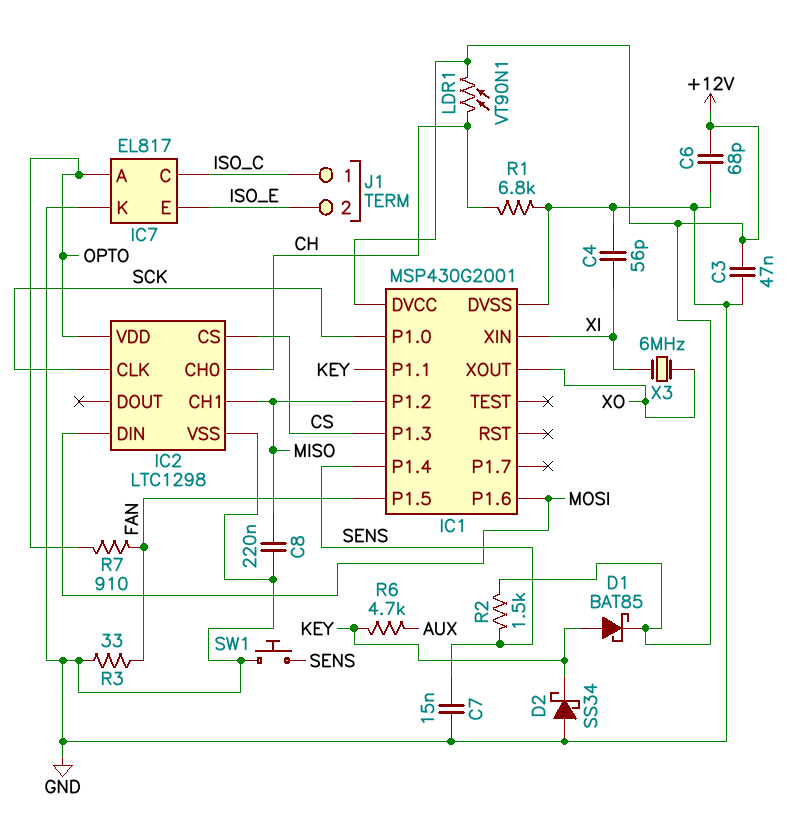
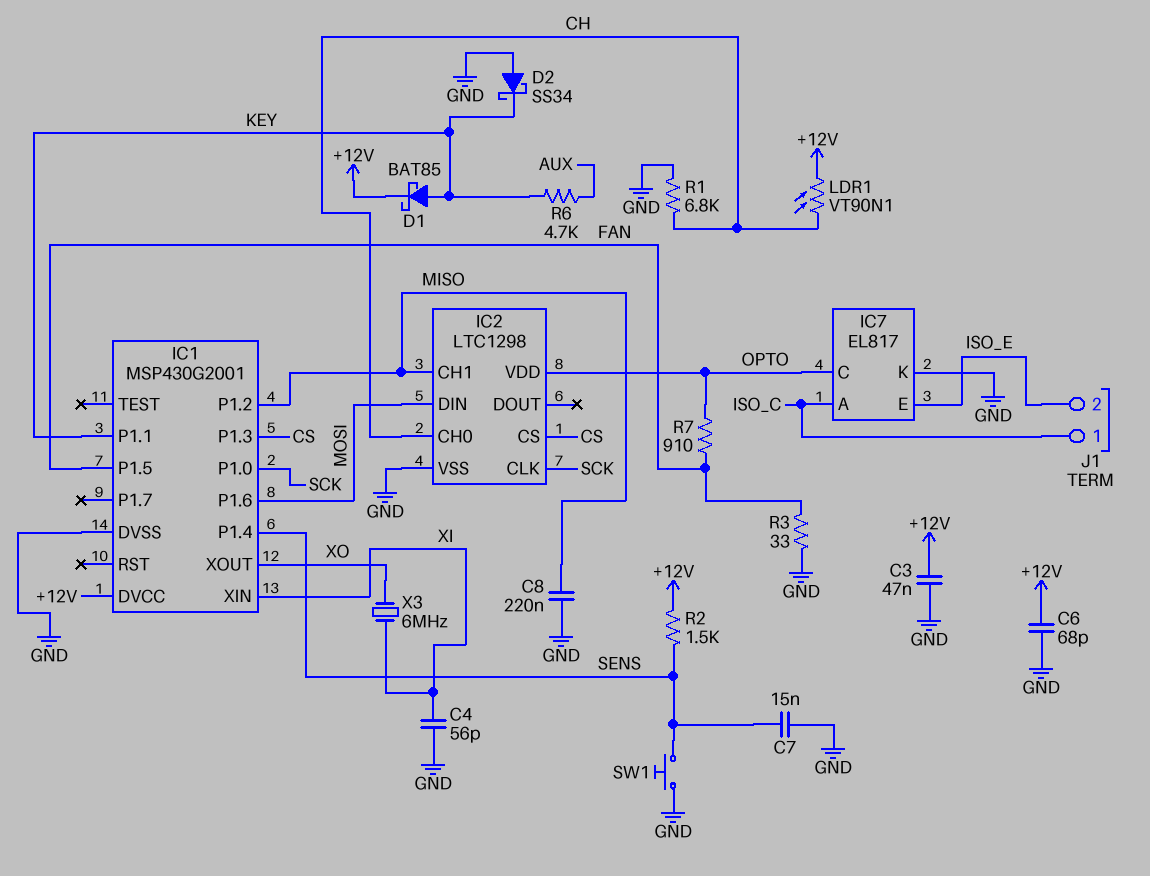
IC7 pin A: OPTO -> ISO_C
IC7 pin C: ISO_C -> OPTO

